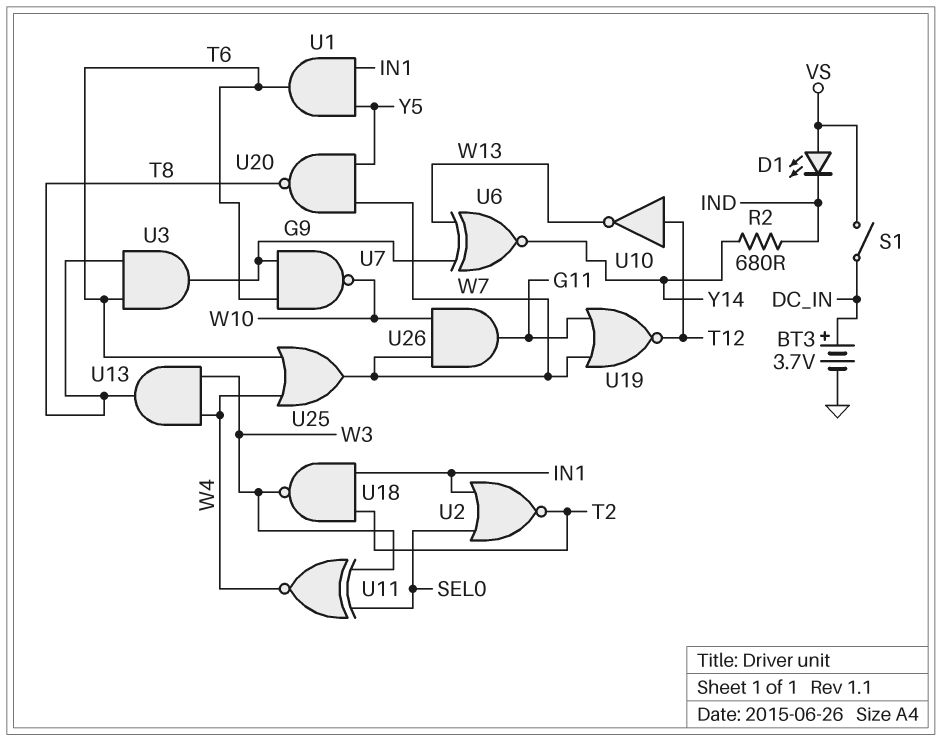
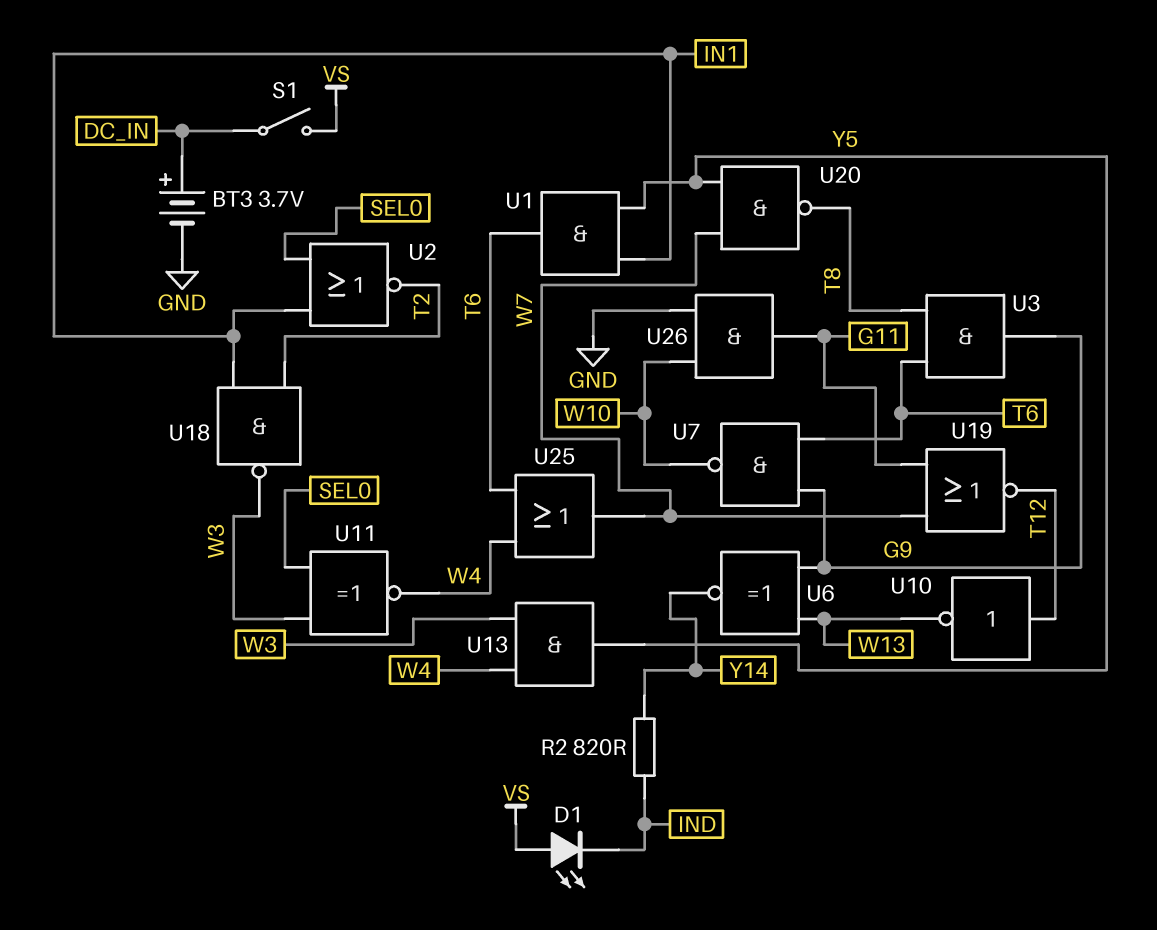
R2: 680 (IND, Y14) -> 820 (IND, Y14)
U13: AND (in W3, in W4, out T8) -> AND (in W3, in W4, out Y5)
U26: AND (in W7, in W10, out G11) -> AND (in GND, in W10, out G11)

